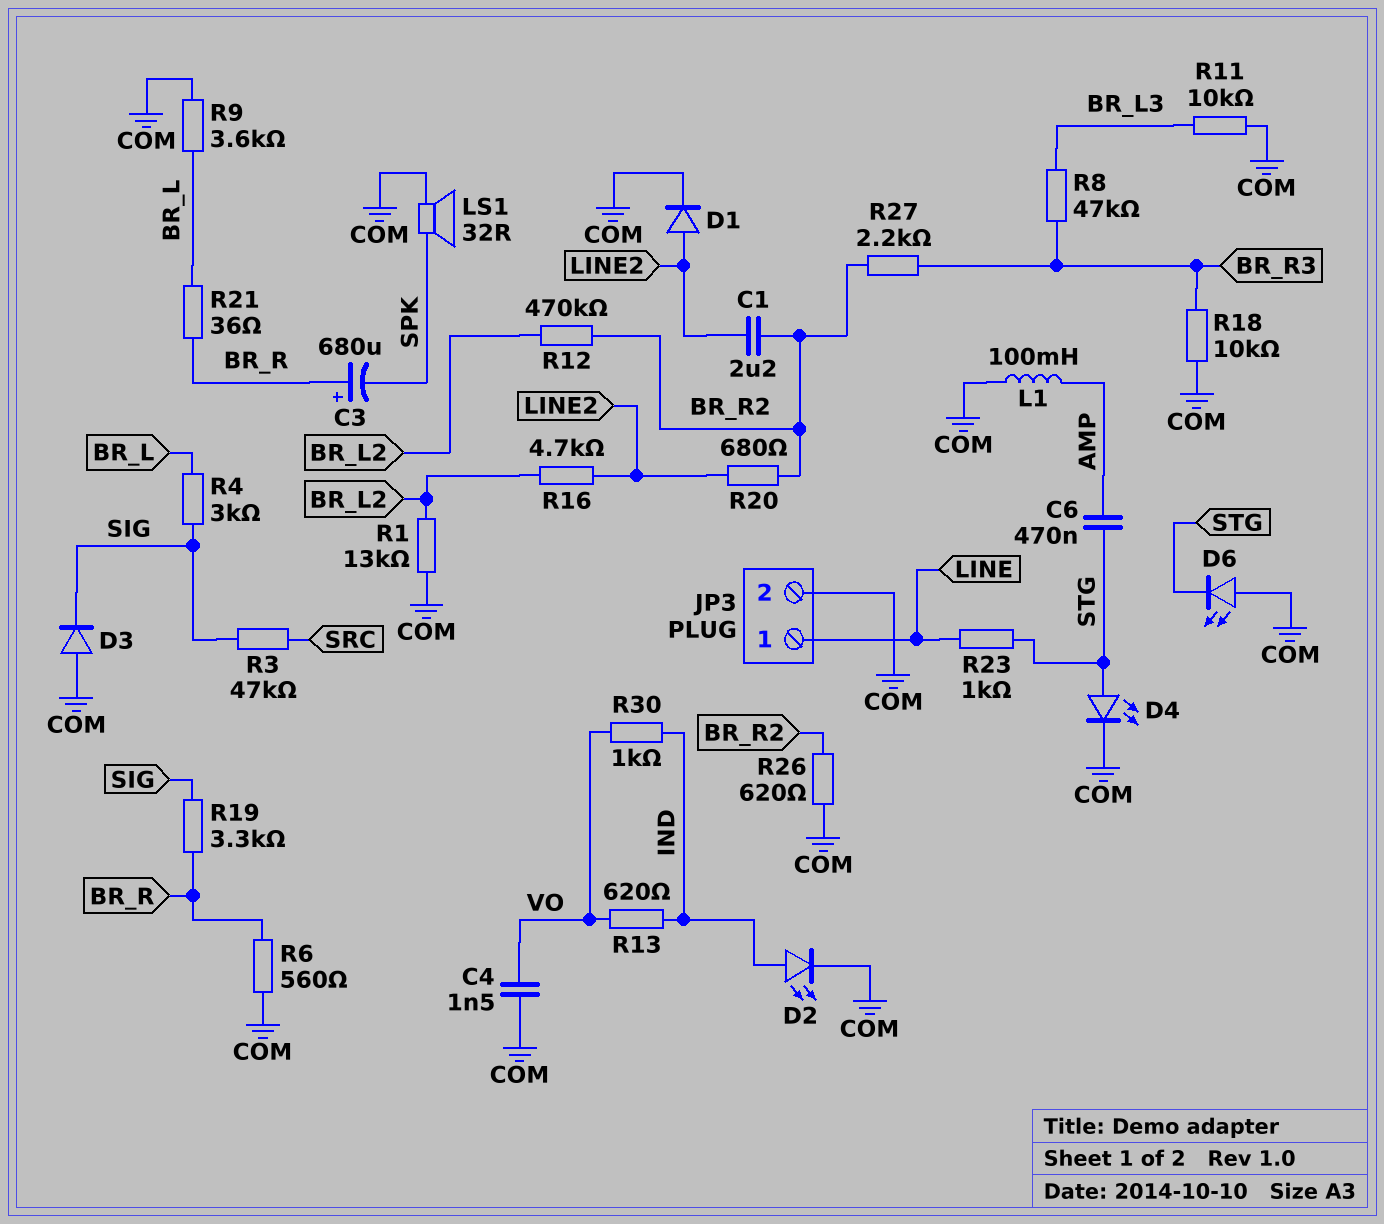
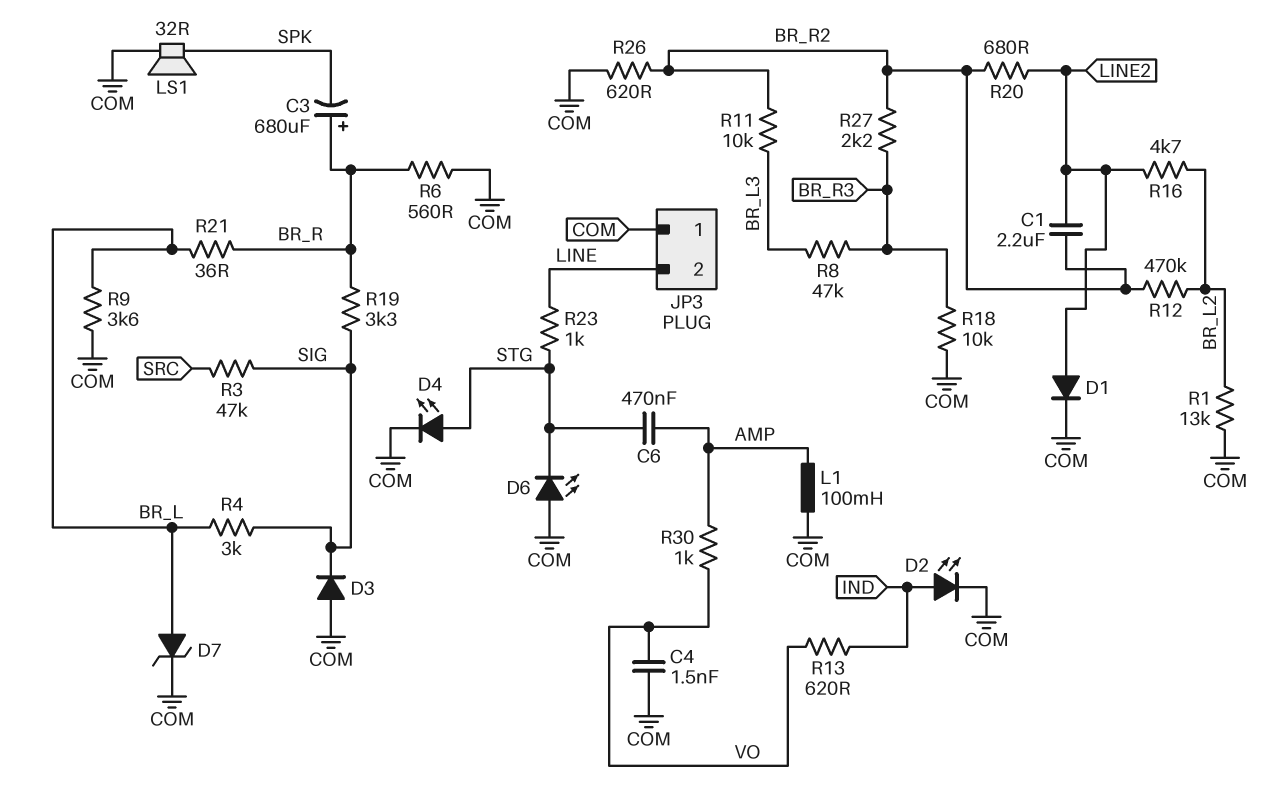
D7: none -> zener (A BR_L, K COM)
JP3 pin 1: LINE -> COM
JP3 pin 2: COM -> LINE
R11: 10k (BR_L3, COM) -> 10k (BR_L3, BR_R2)
R30: 1k (IND, VO) -> 1k (AMP, VO)

